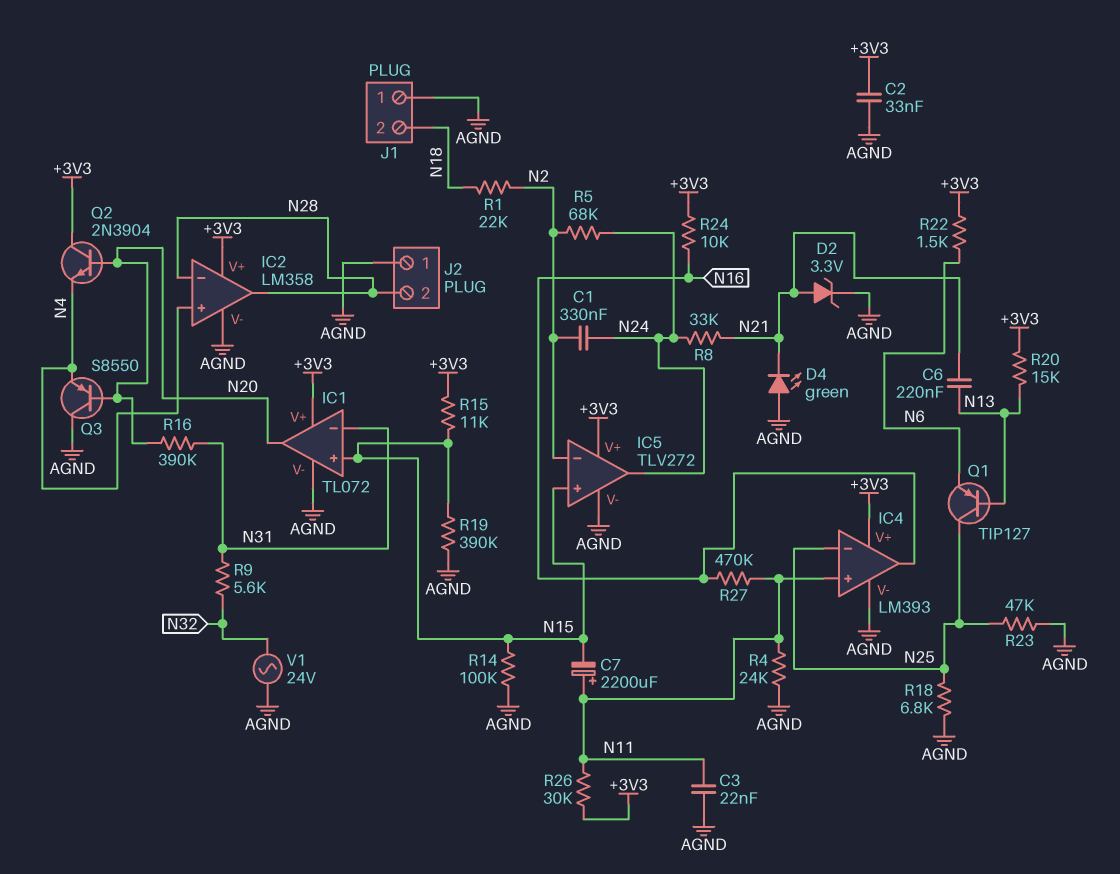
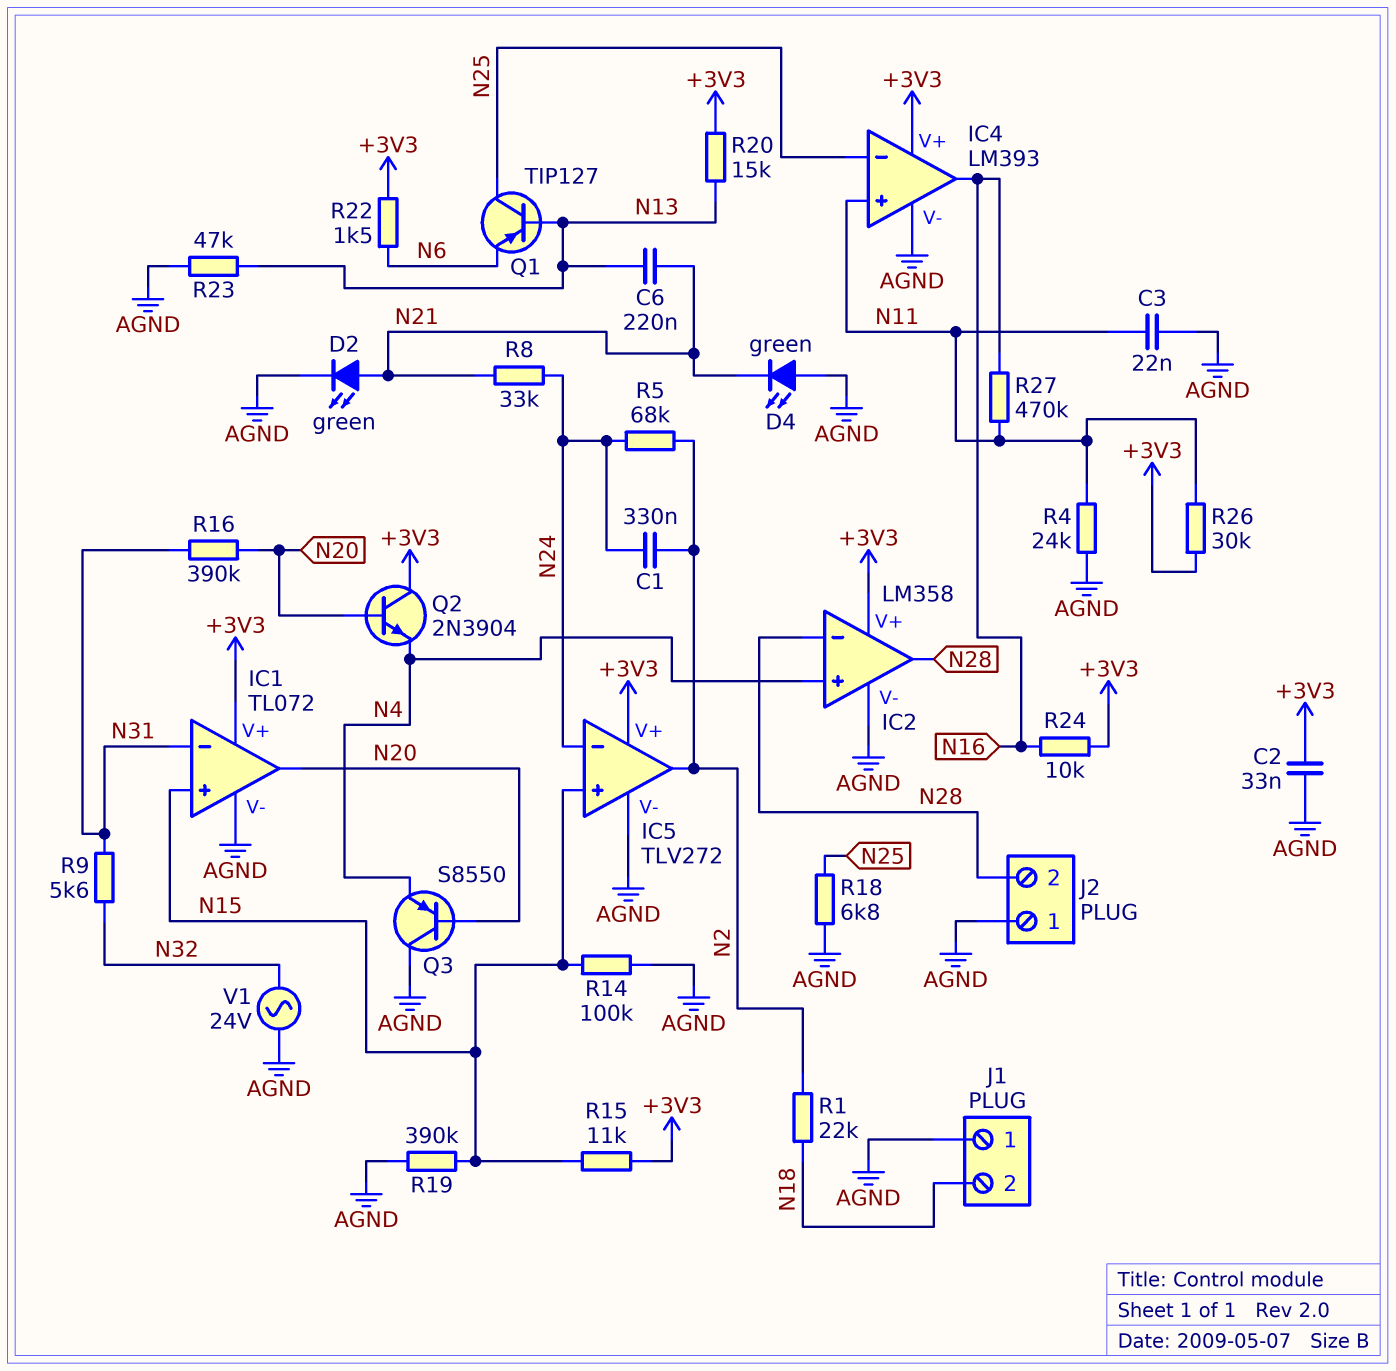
C7: 2200uF (plus N11, minus N15) -> none
D2: zener 3.3V (A N21, K AGND) -> LED green (A N21, K AGND)
IC5 pin in-: N2 -> N24
IC5 pin out: N24 -> N2
R23: 47k (AGND, N25) -> 47k (AGND, N13)

